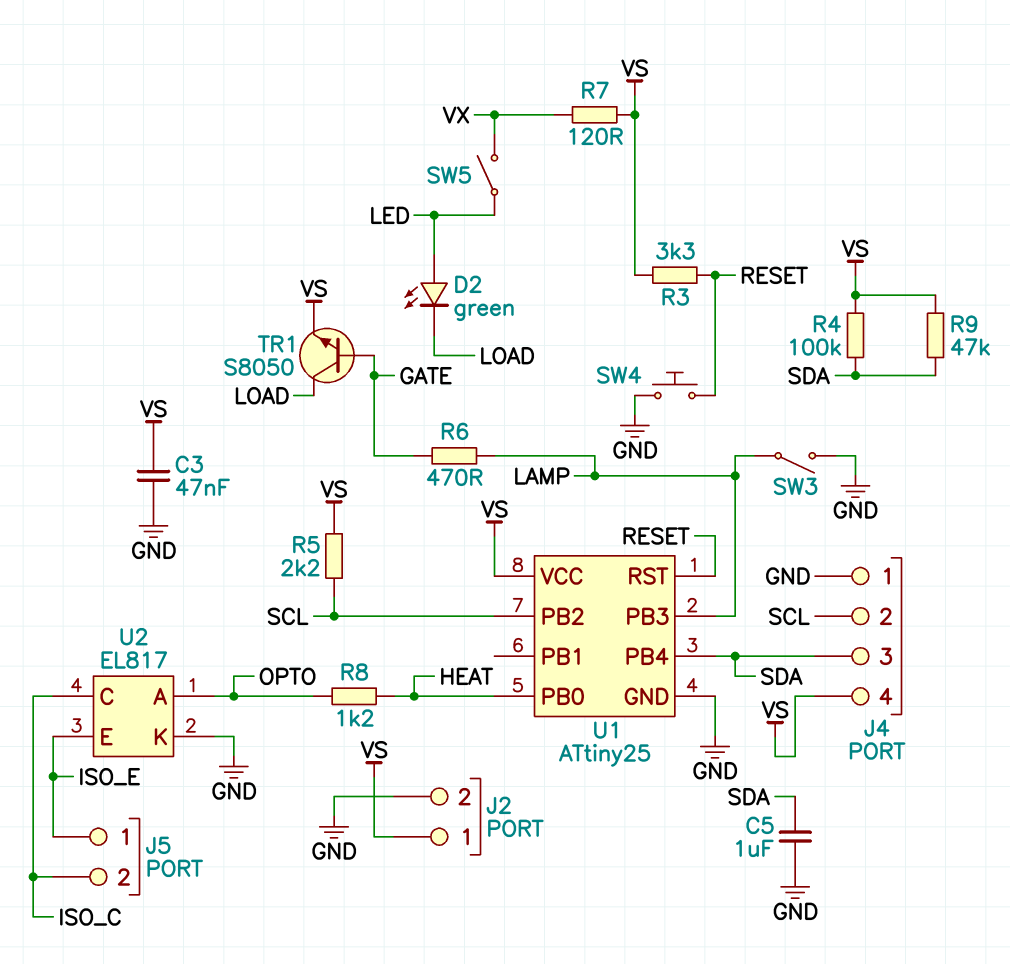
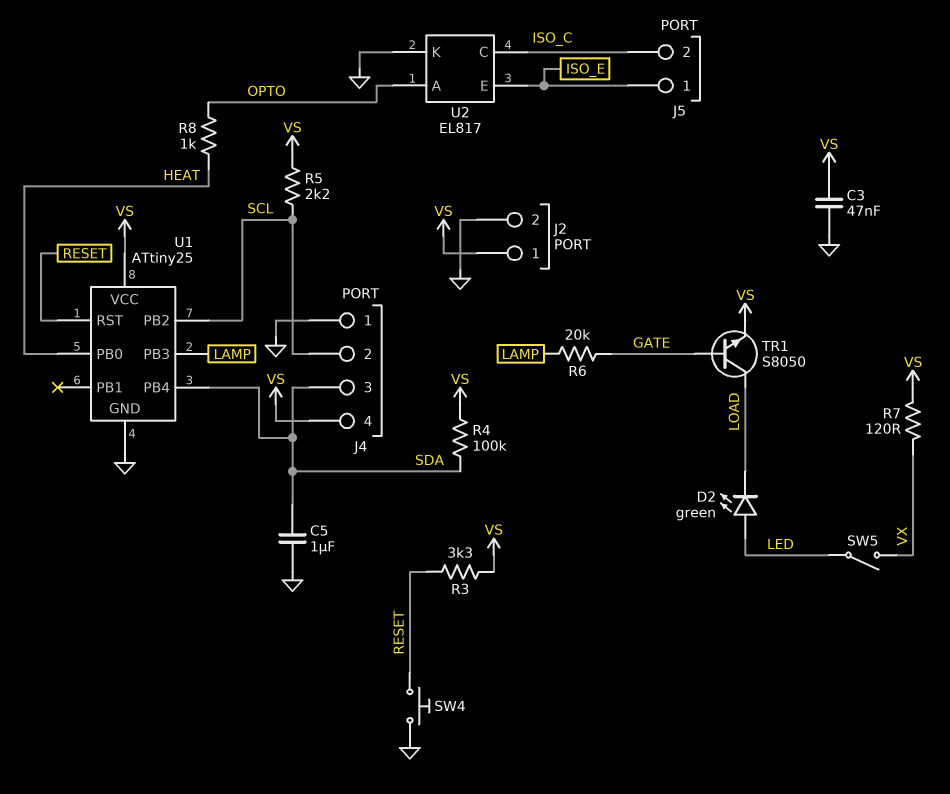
R6: 470 (GATE, LAMP) -> 20k (GATE, LAMP)
R8: 1.2k (HEAT, OPTO) -> 1k (HEAT, OPTO)
R9: 47k (SDA, VS) -> none
SW3: switch (GND, LAMP) -> none

